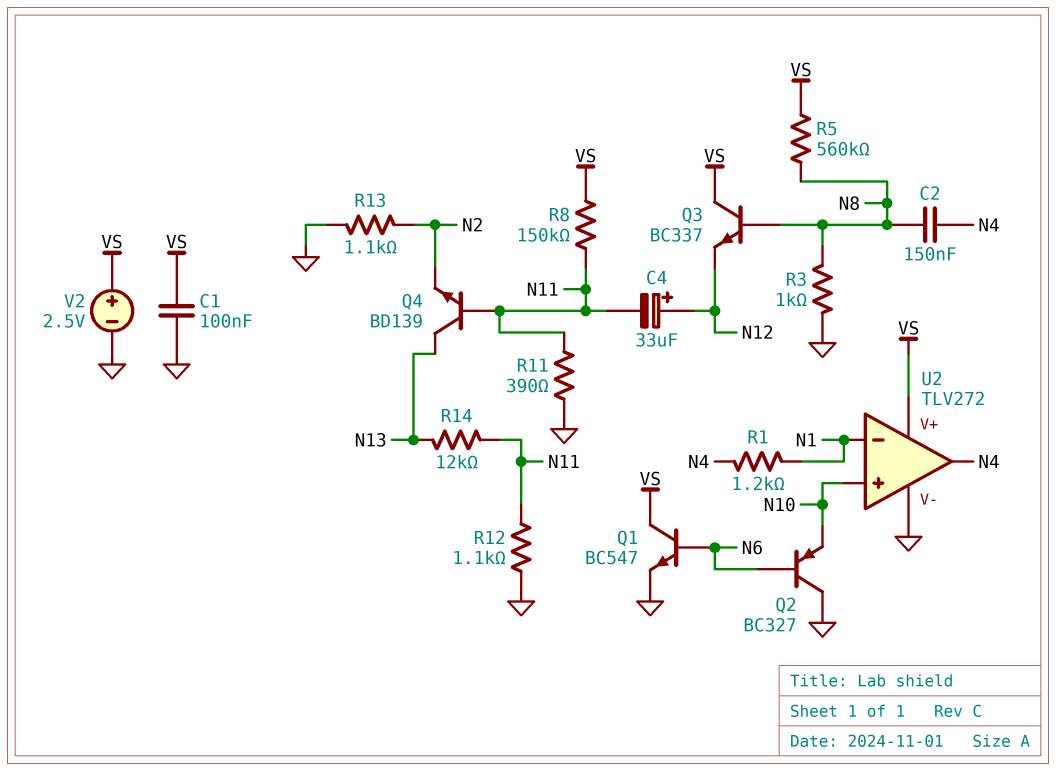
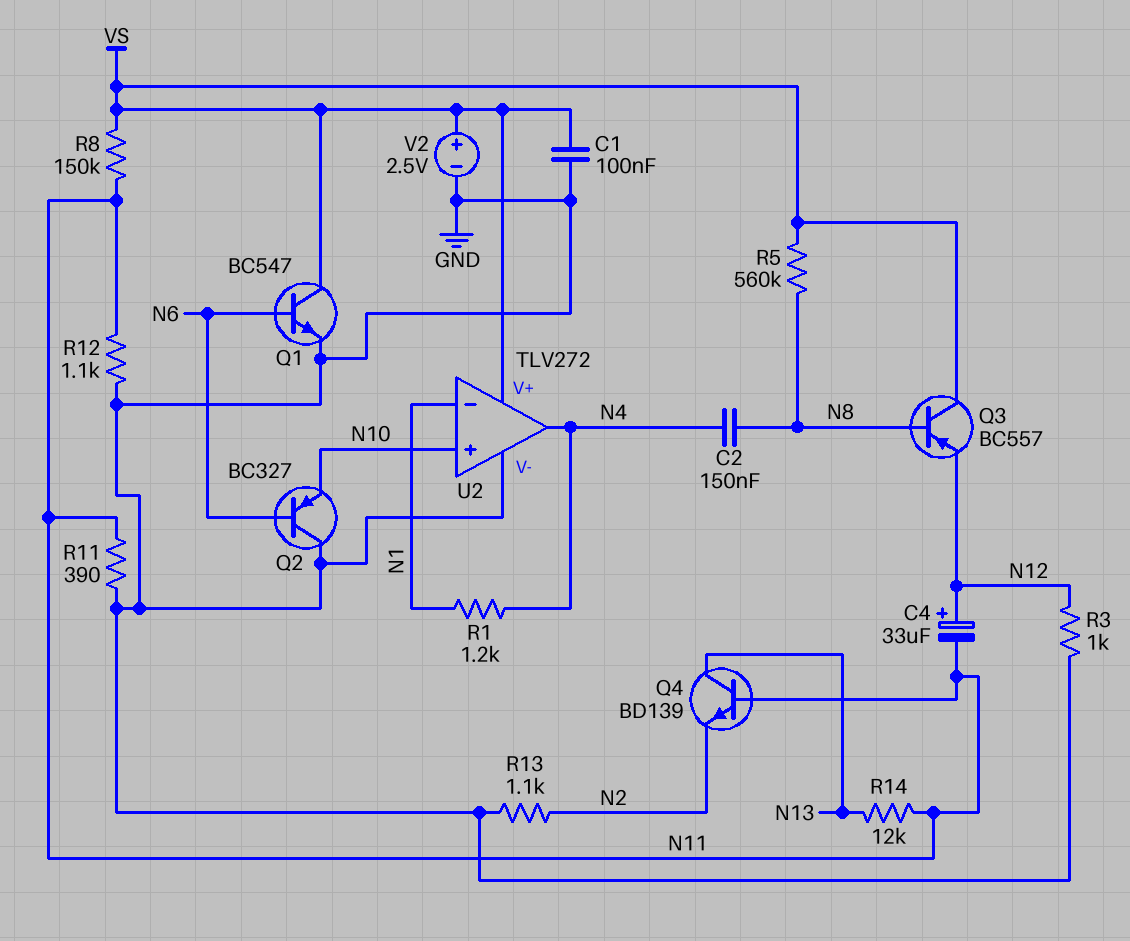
Q3: NPN BC337 (B N8, C VS, E N12) -> PNP BC557 (B N8, C VS, E N12)
R3: 1k (GND, N8) -> 1k (GND, N12)

